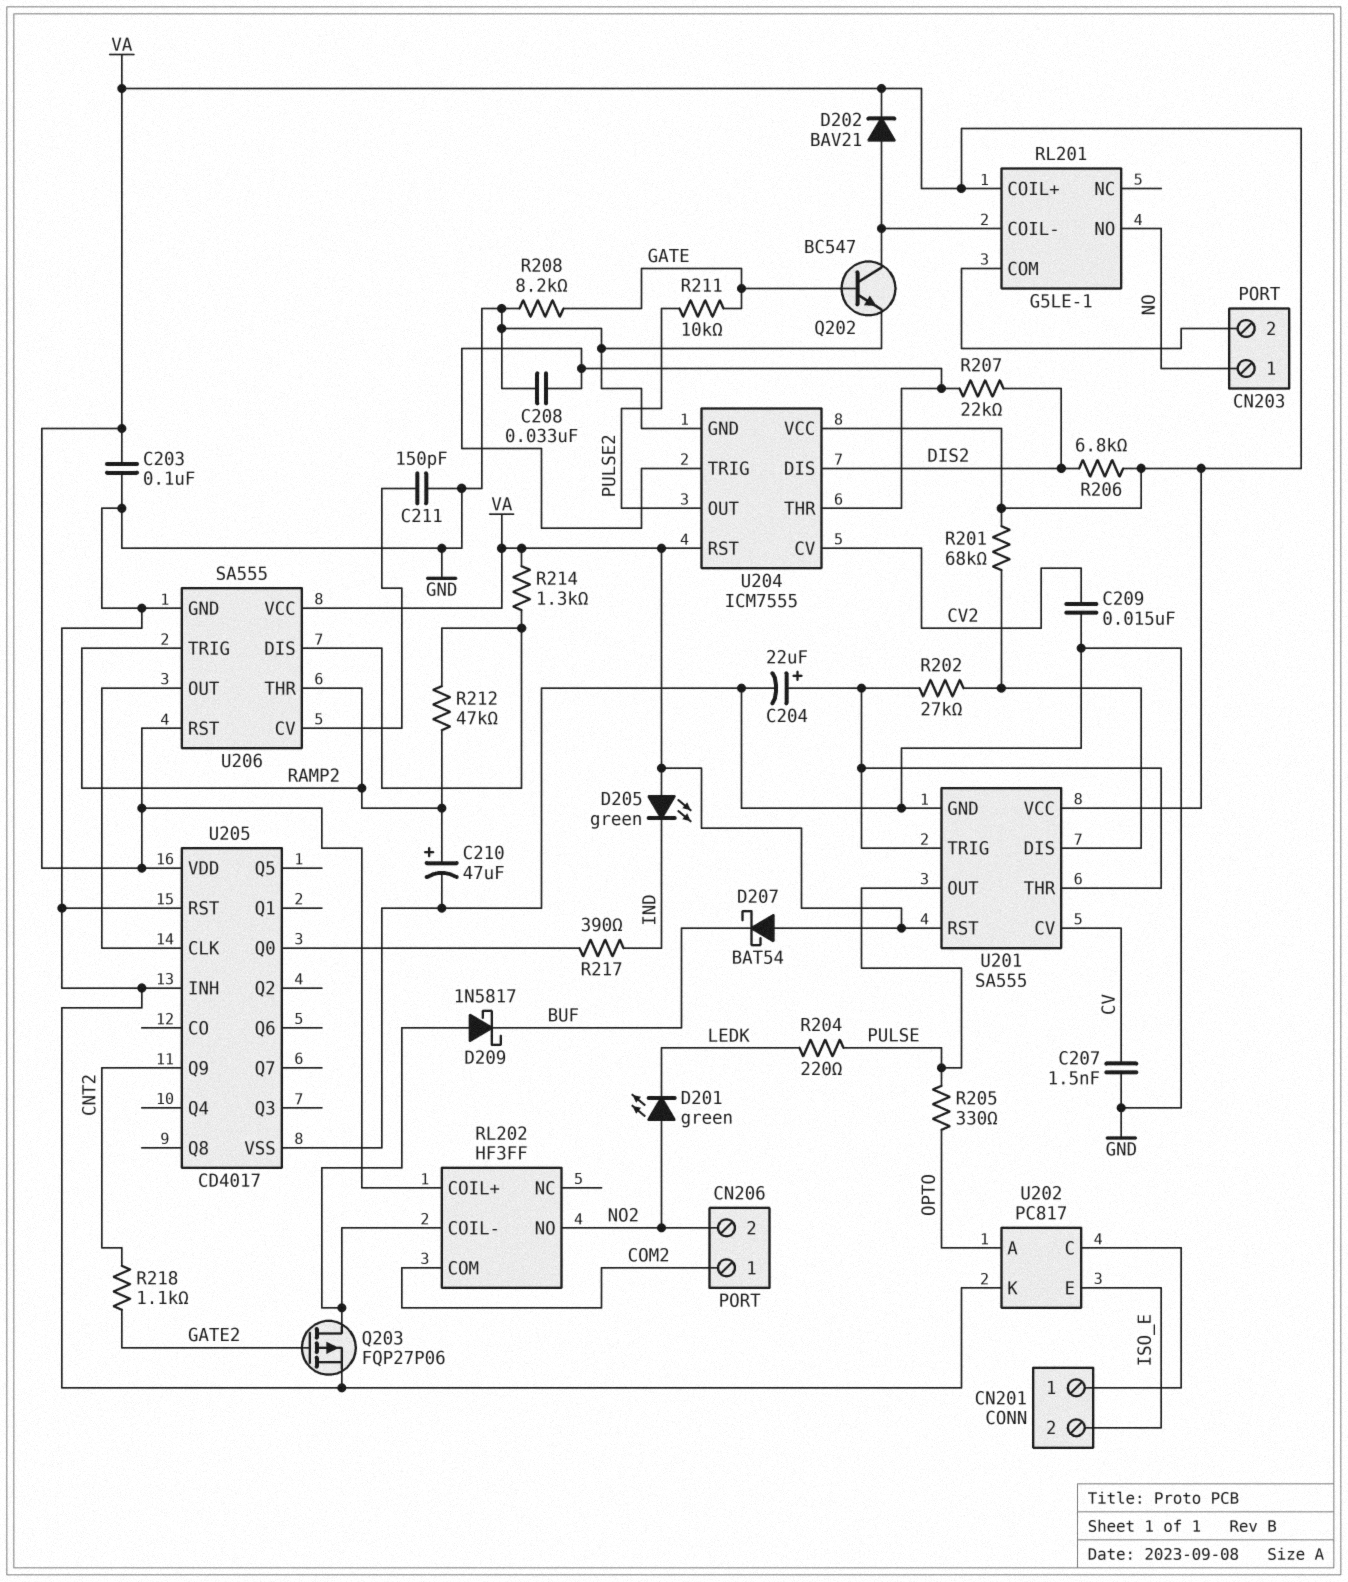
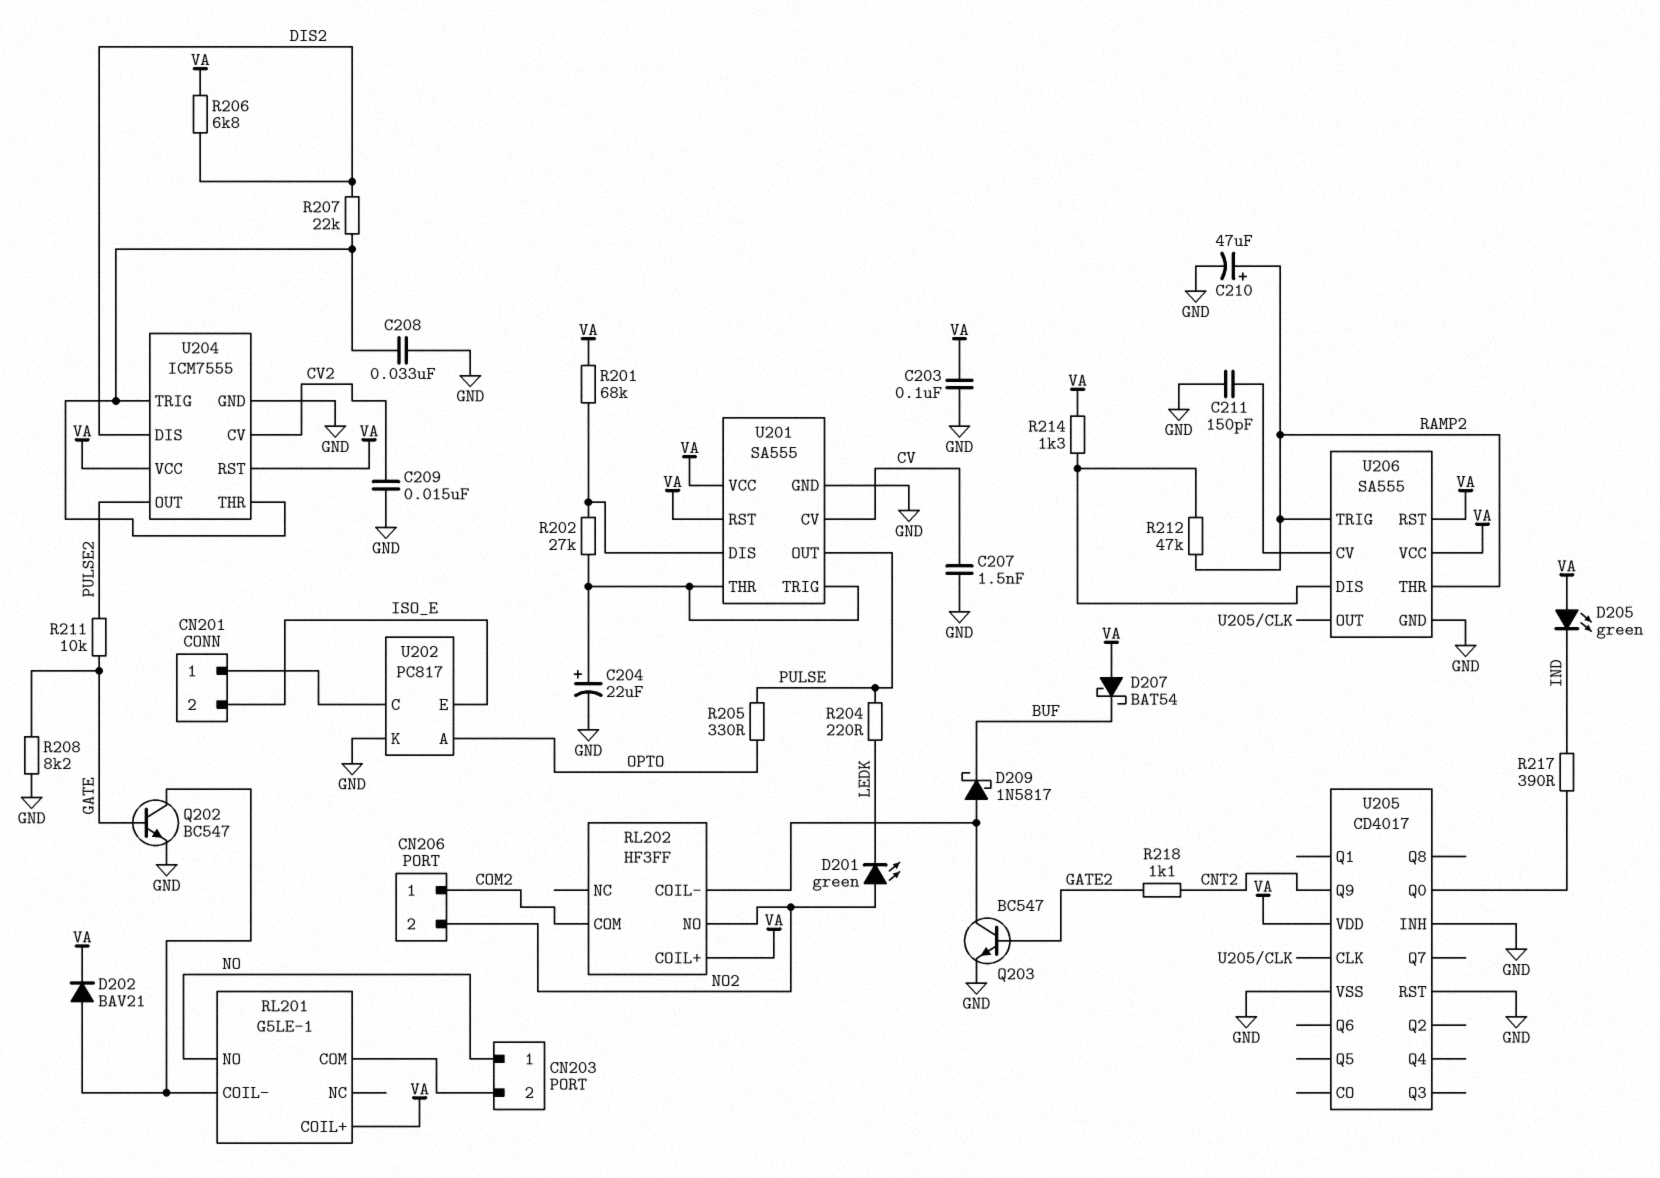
Q203: PMOS FQP27P06 (G GATE2, D RL202/COIL-, S GND) -> NPN BC547 (B GATE2, C RL202/COIL-, E GND)

